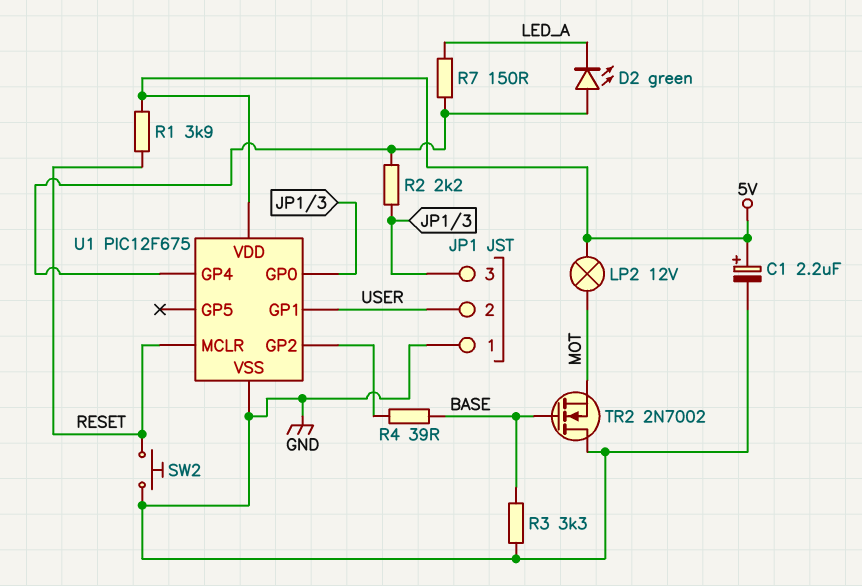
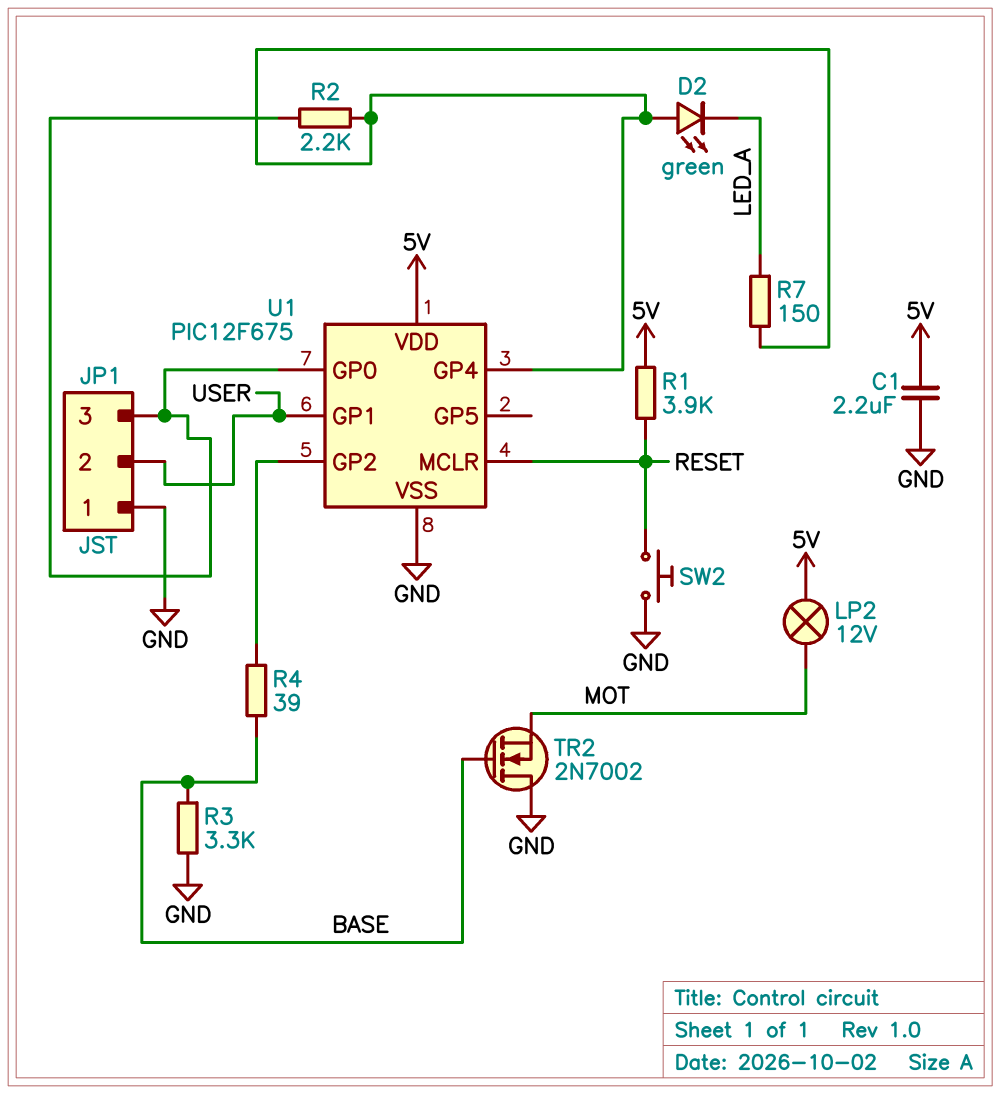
C1: 2.2uF (plus 5V, minus GND) -> 2.2uF (5V, GND)

